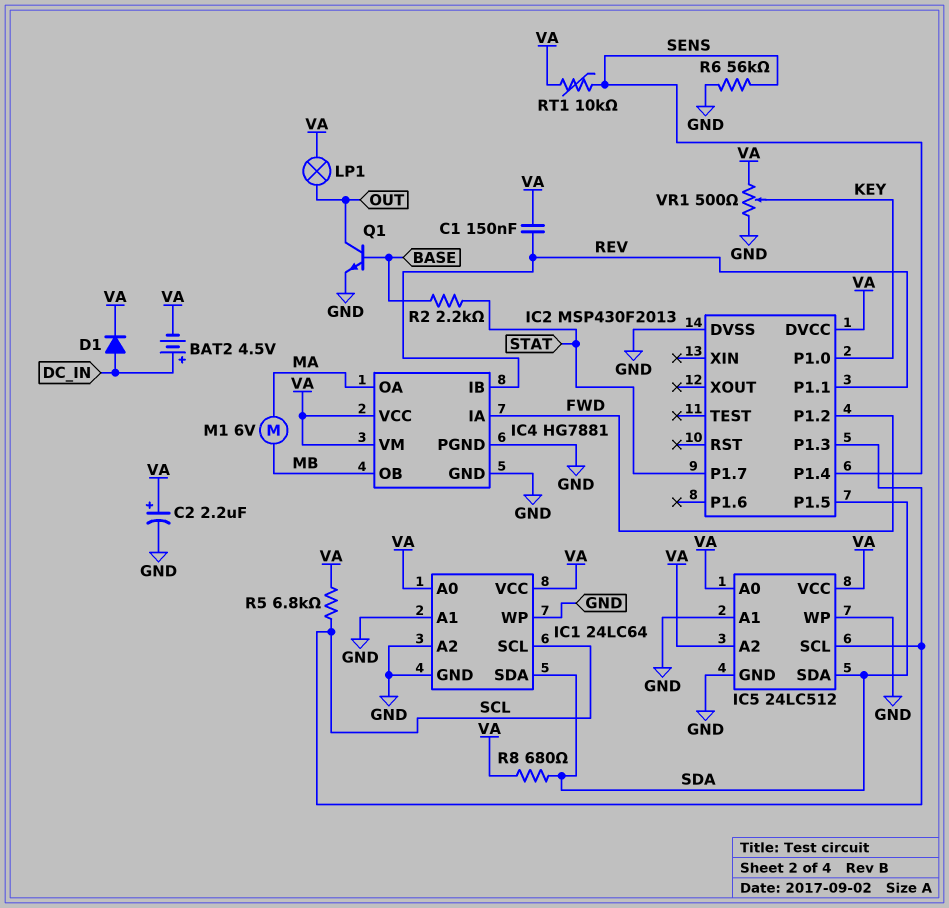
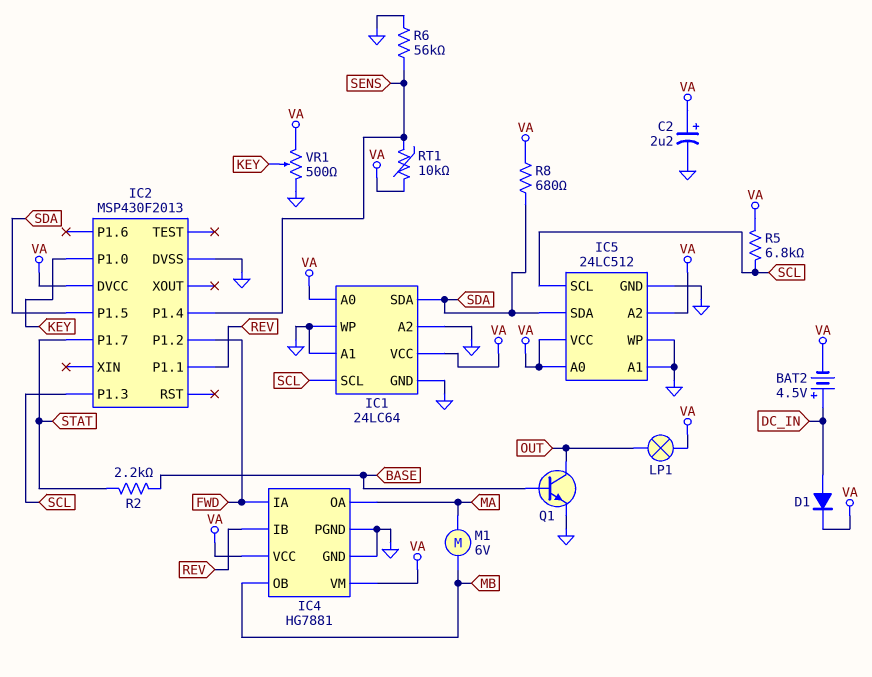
C1: 150nF (REV, VA) -> none

